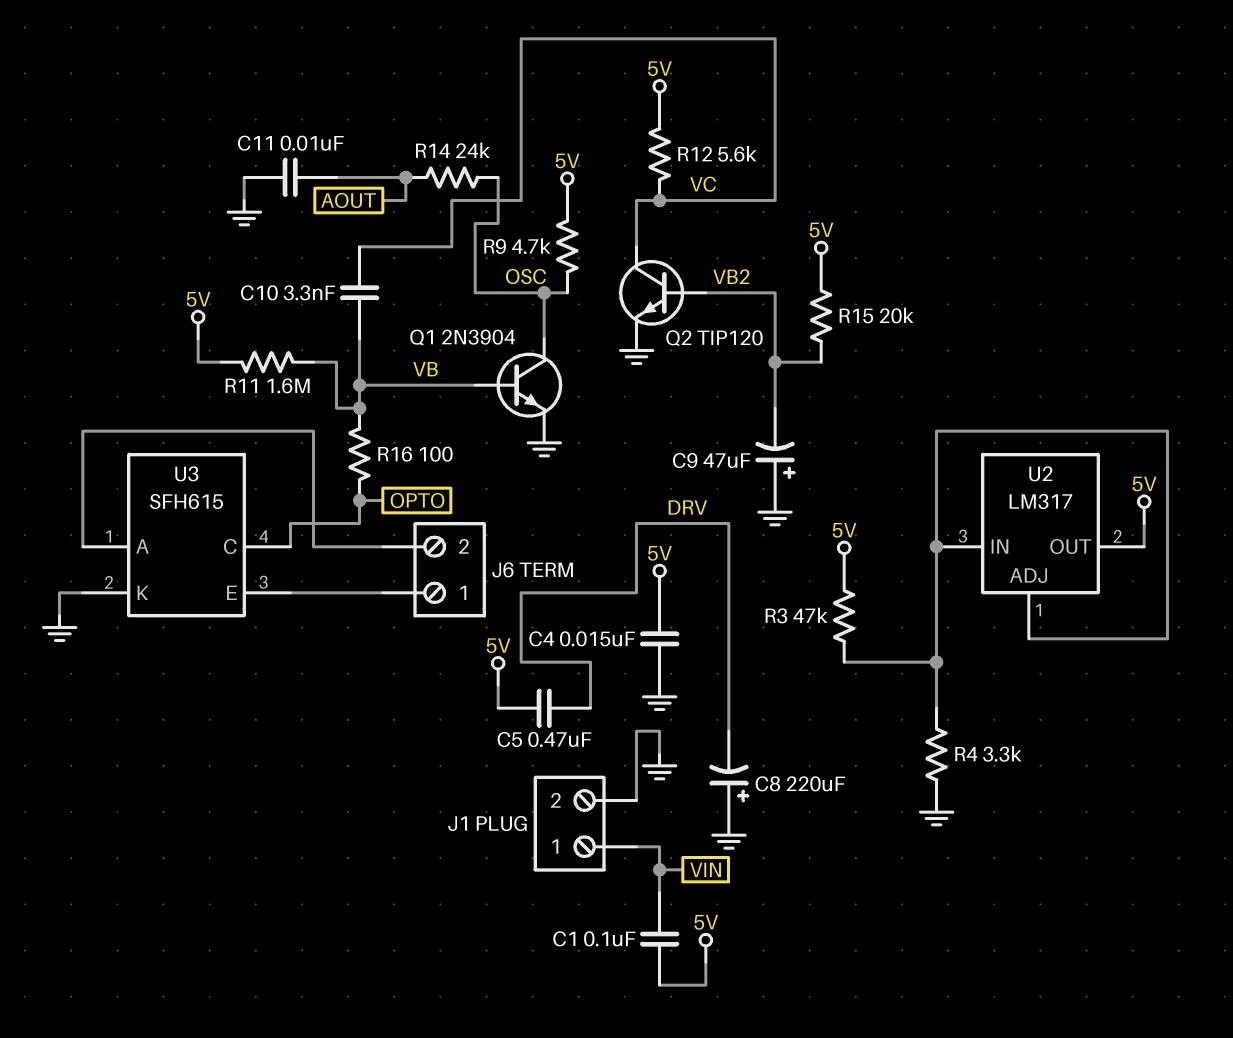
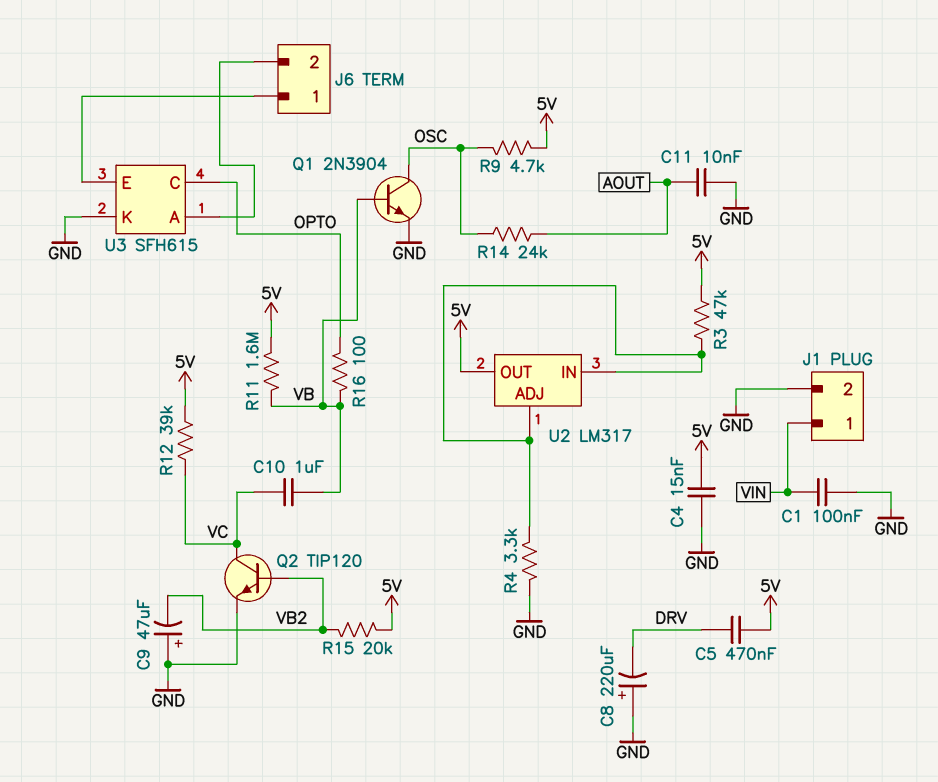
C1: 100nF (5V, VIN) -> 100nF (GND, VIN)
C10: 3.3nF (VB, VC) -> 1uF (VB, VC)
R12: 5.6k (5V, VC) -> 39k (5V, VC)

